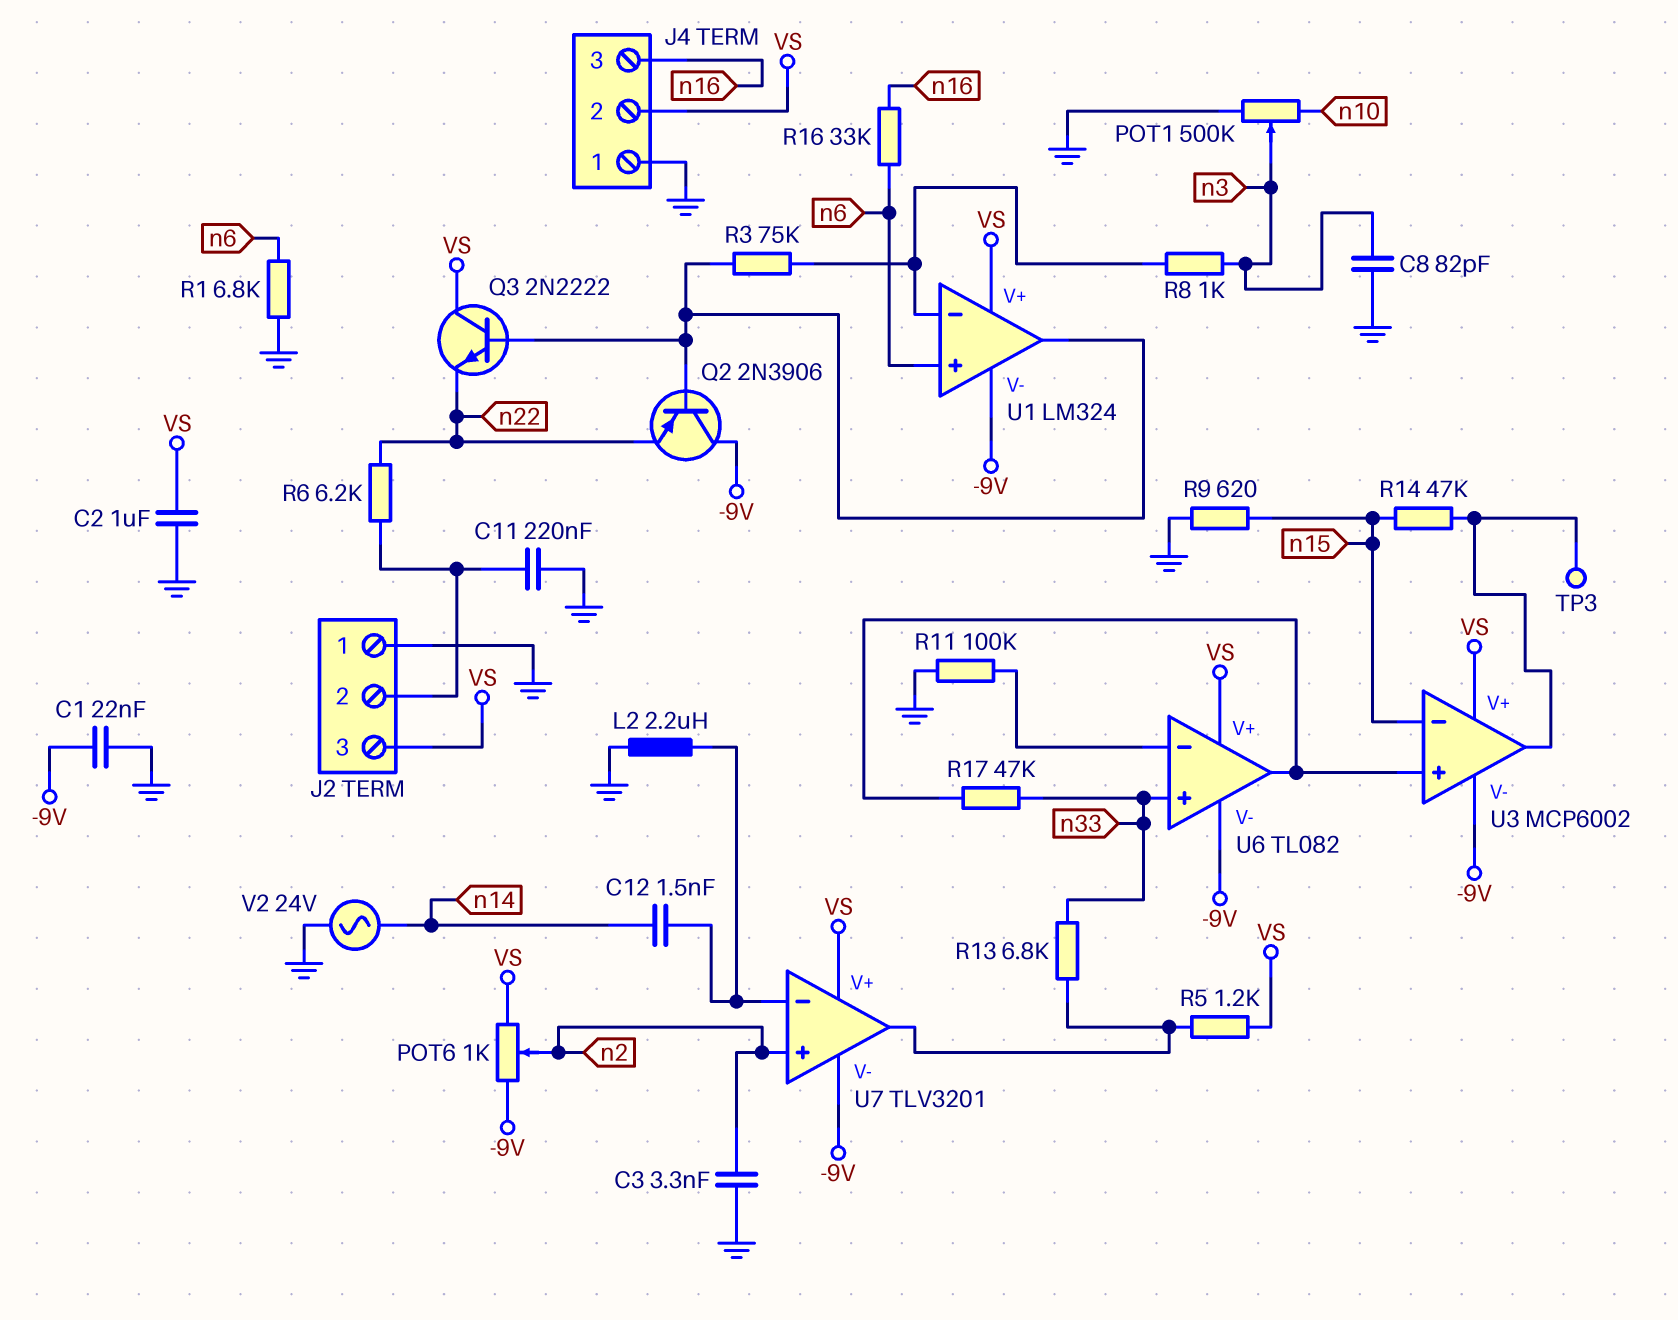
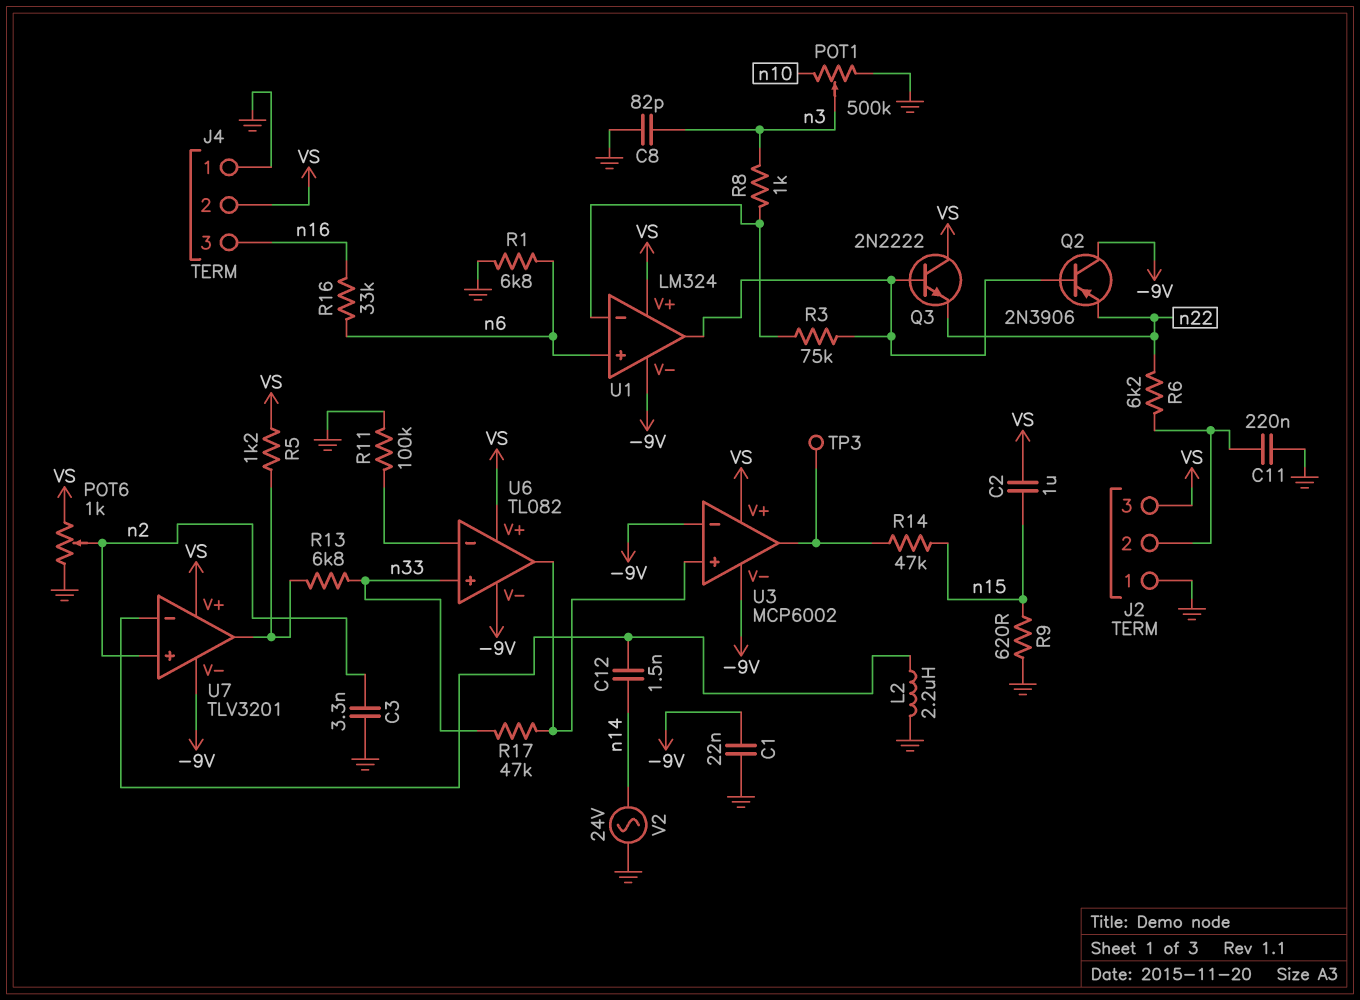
C2: 1uF (GND, VS) -> 1uF (VS, n15)
POT6: 1k (-9V, VS, wiper n2) -> 1k (GND, VS, wiper n2)
U3 pin in-: n15 -> -9V

